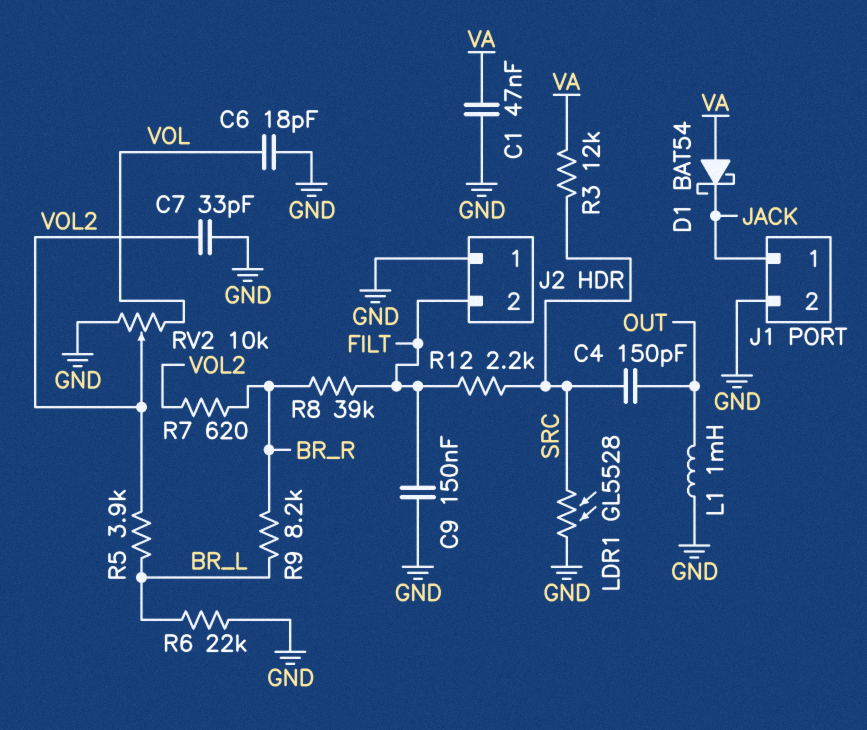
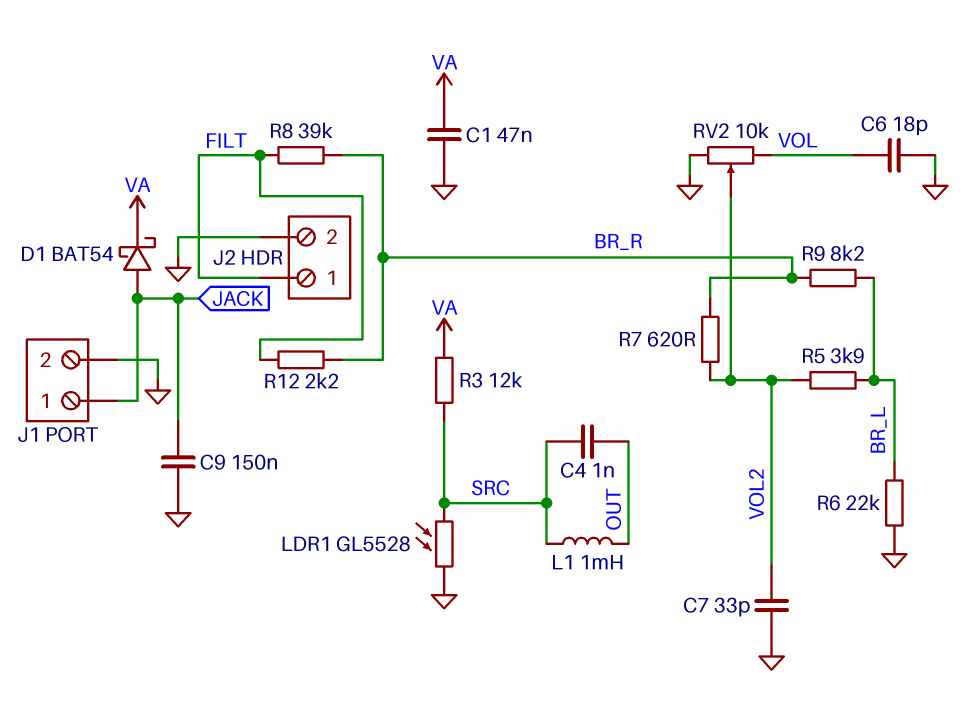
C4: 150pF (OUT, SRC) -> 1nF (OUT, SRC)
C9: 150nF (FILT, GND) -> 150nF (GND, JACK)
D1: schottky BAT54 (A VA, K JACK) -> schottky BAT54 (A JACK, K VA)
J2 pin 1: GND -> FILT
J2 pin 2: FILT -> GND
L1: 1mH (GND, OUT) -> 1mH (OUT, SRC)
R12: 2.2k (FILT, SRC) -> 2.2k (BR_R, FILT)

